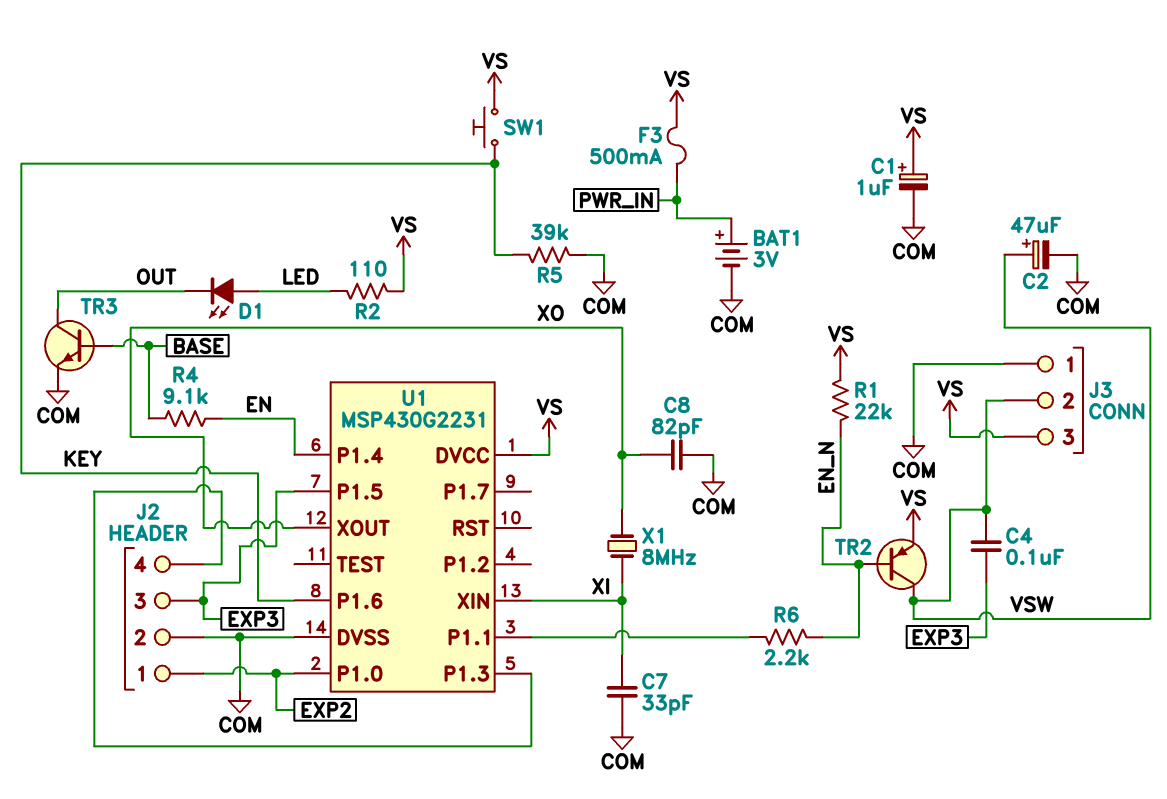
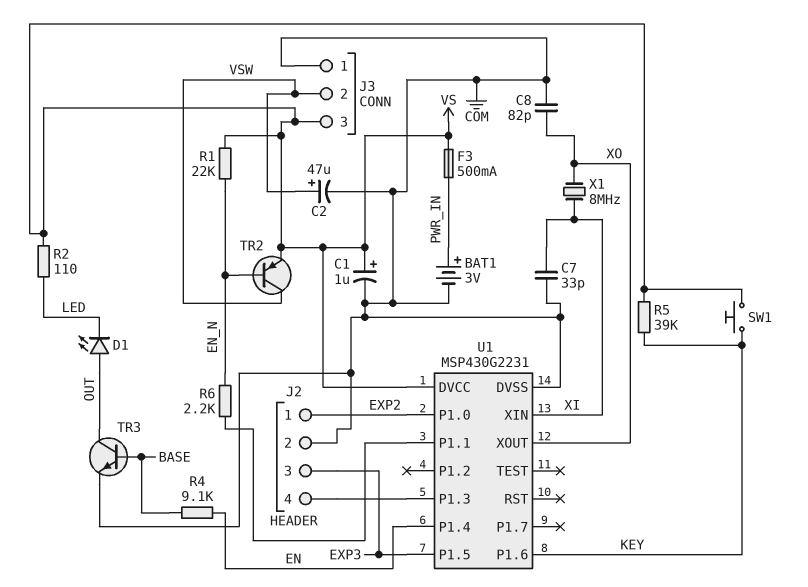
C4: 100nF (EXP3, VSW) -> none
D1: LED (A LED, K OUT) -> LED (A OUT, K LED)
R5: 39k (COM, KEY) -> 39k (KEY, VS)

